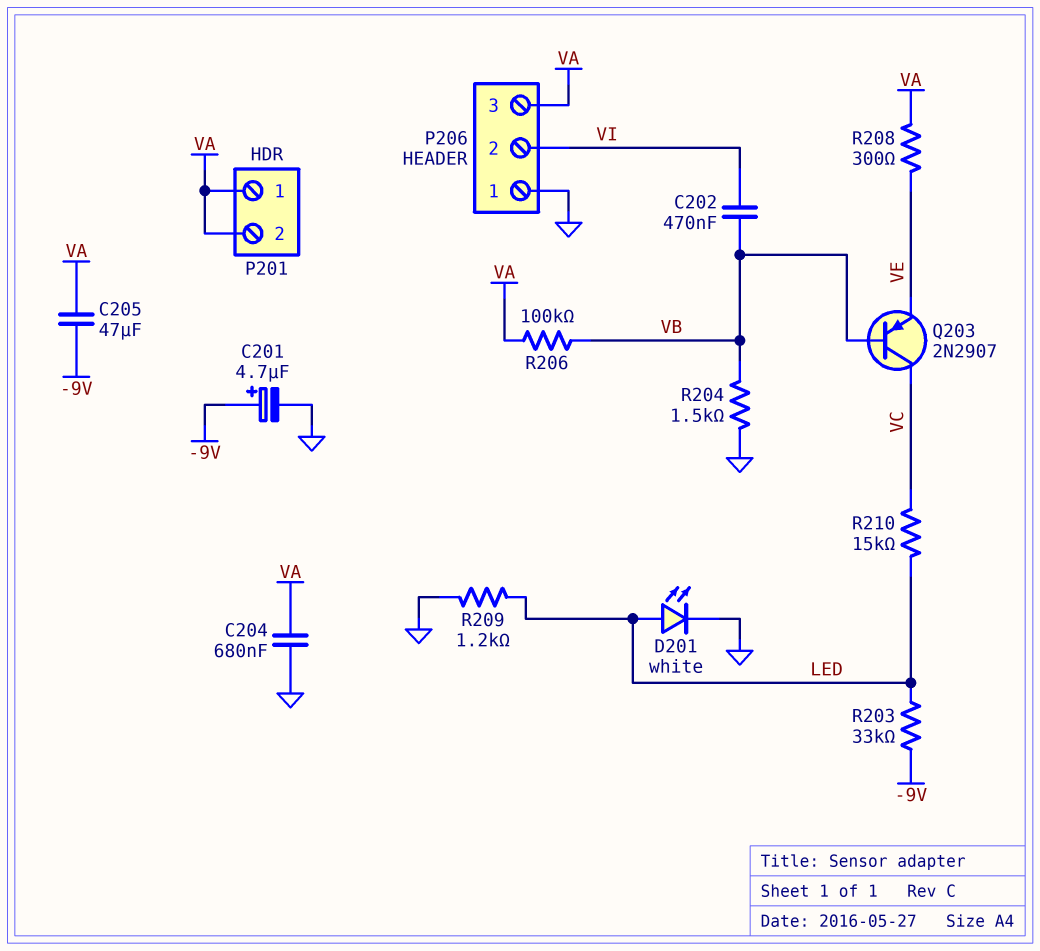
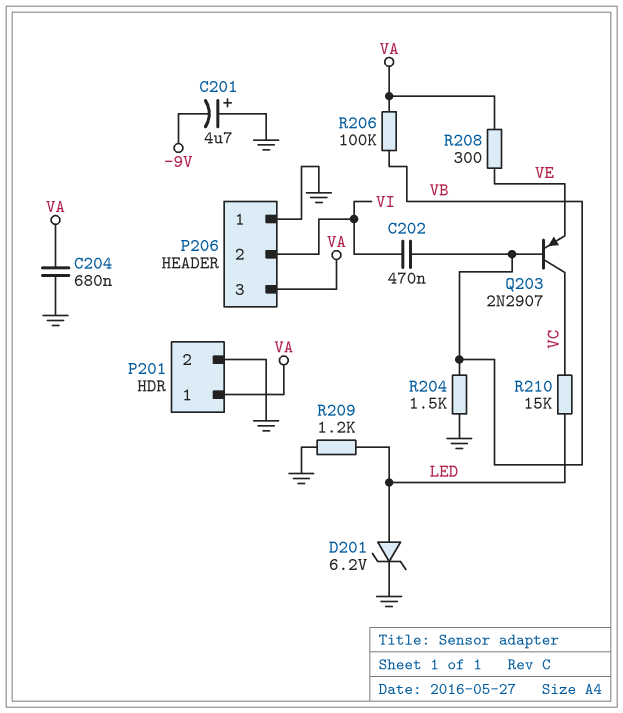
C201: 4.7uF (plus -9V, minus GND) -> 4.7uF (plus GND, minus -9V)
C205: 47uF (-9V, VA) -> none
D201: LED white (A LED, K GND) -> zener 6.2V (A LED, K GND)
P201 pin 2: VA -> GND
R203: 33k (-9V, LED) -> none

